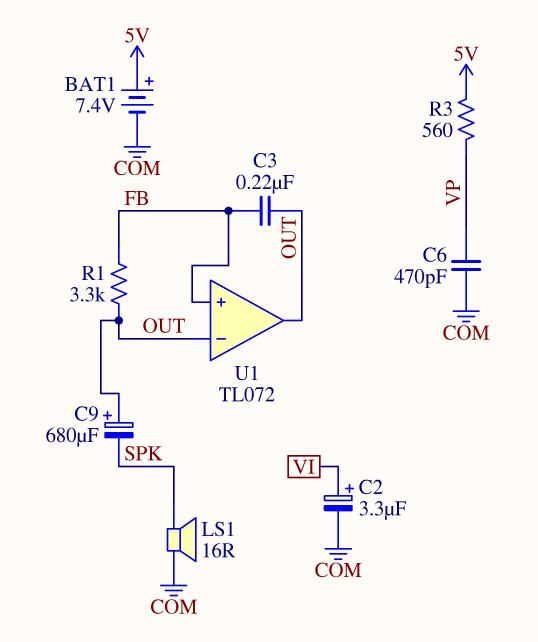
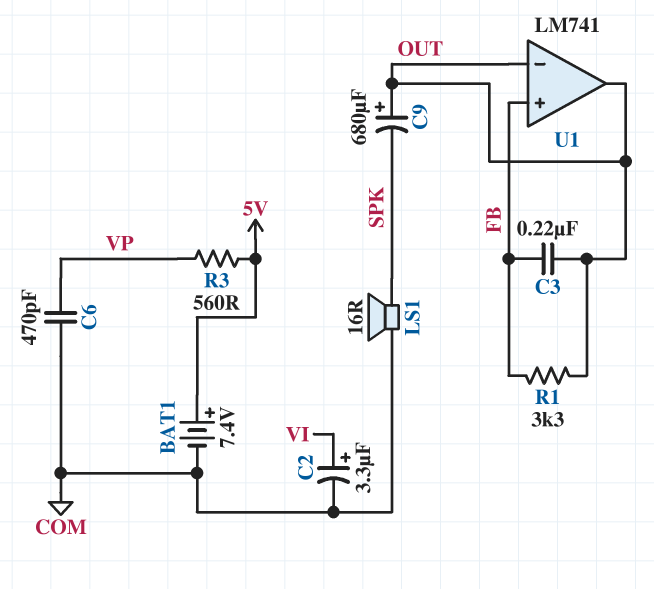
U1: TL072 -> LM741

